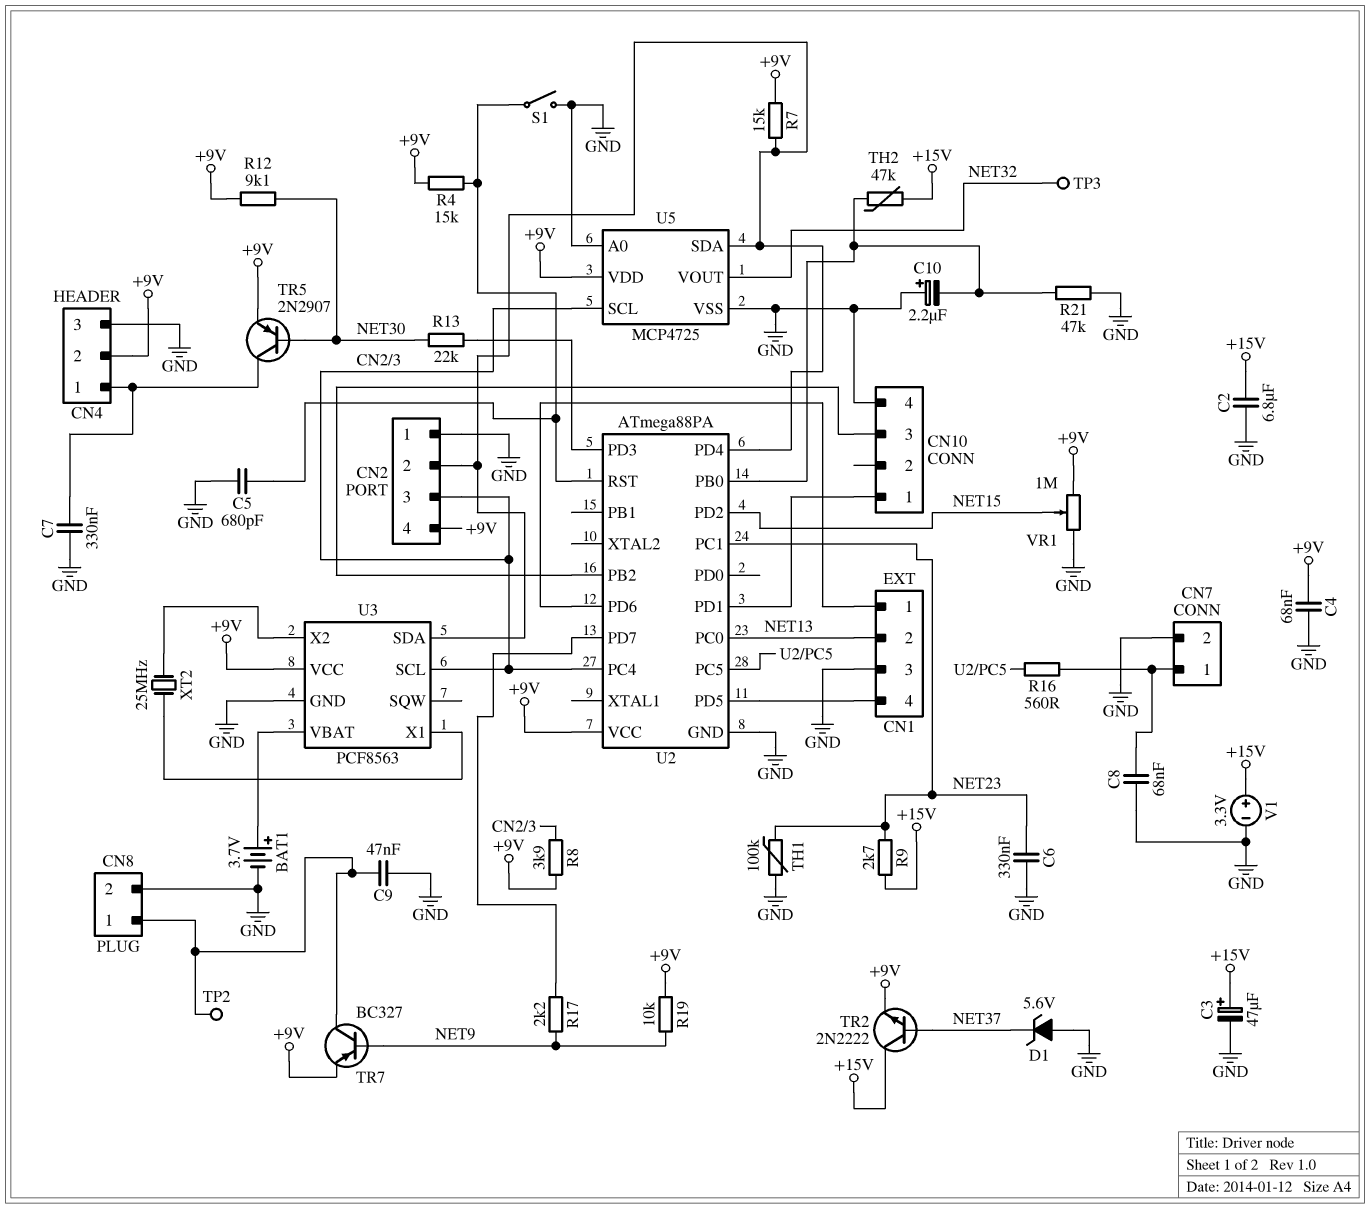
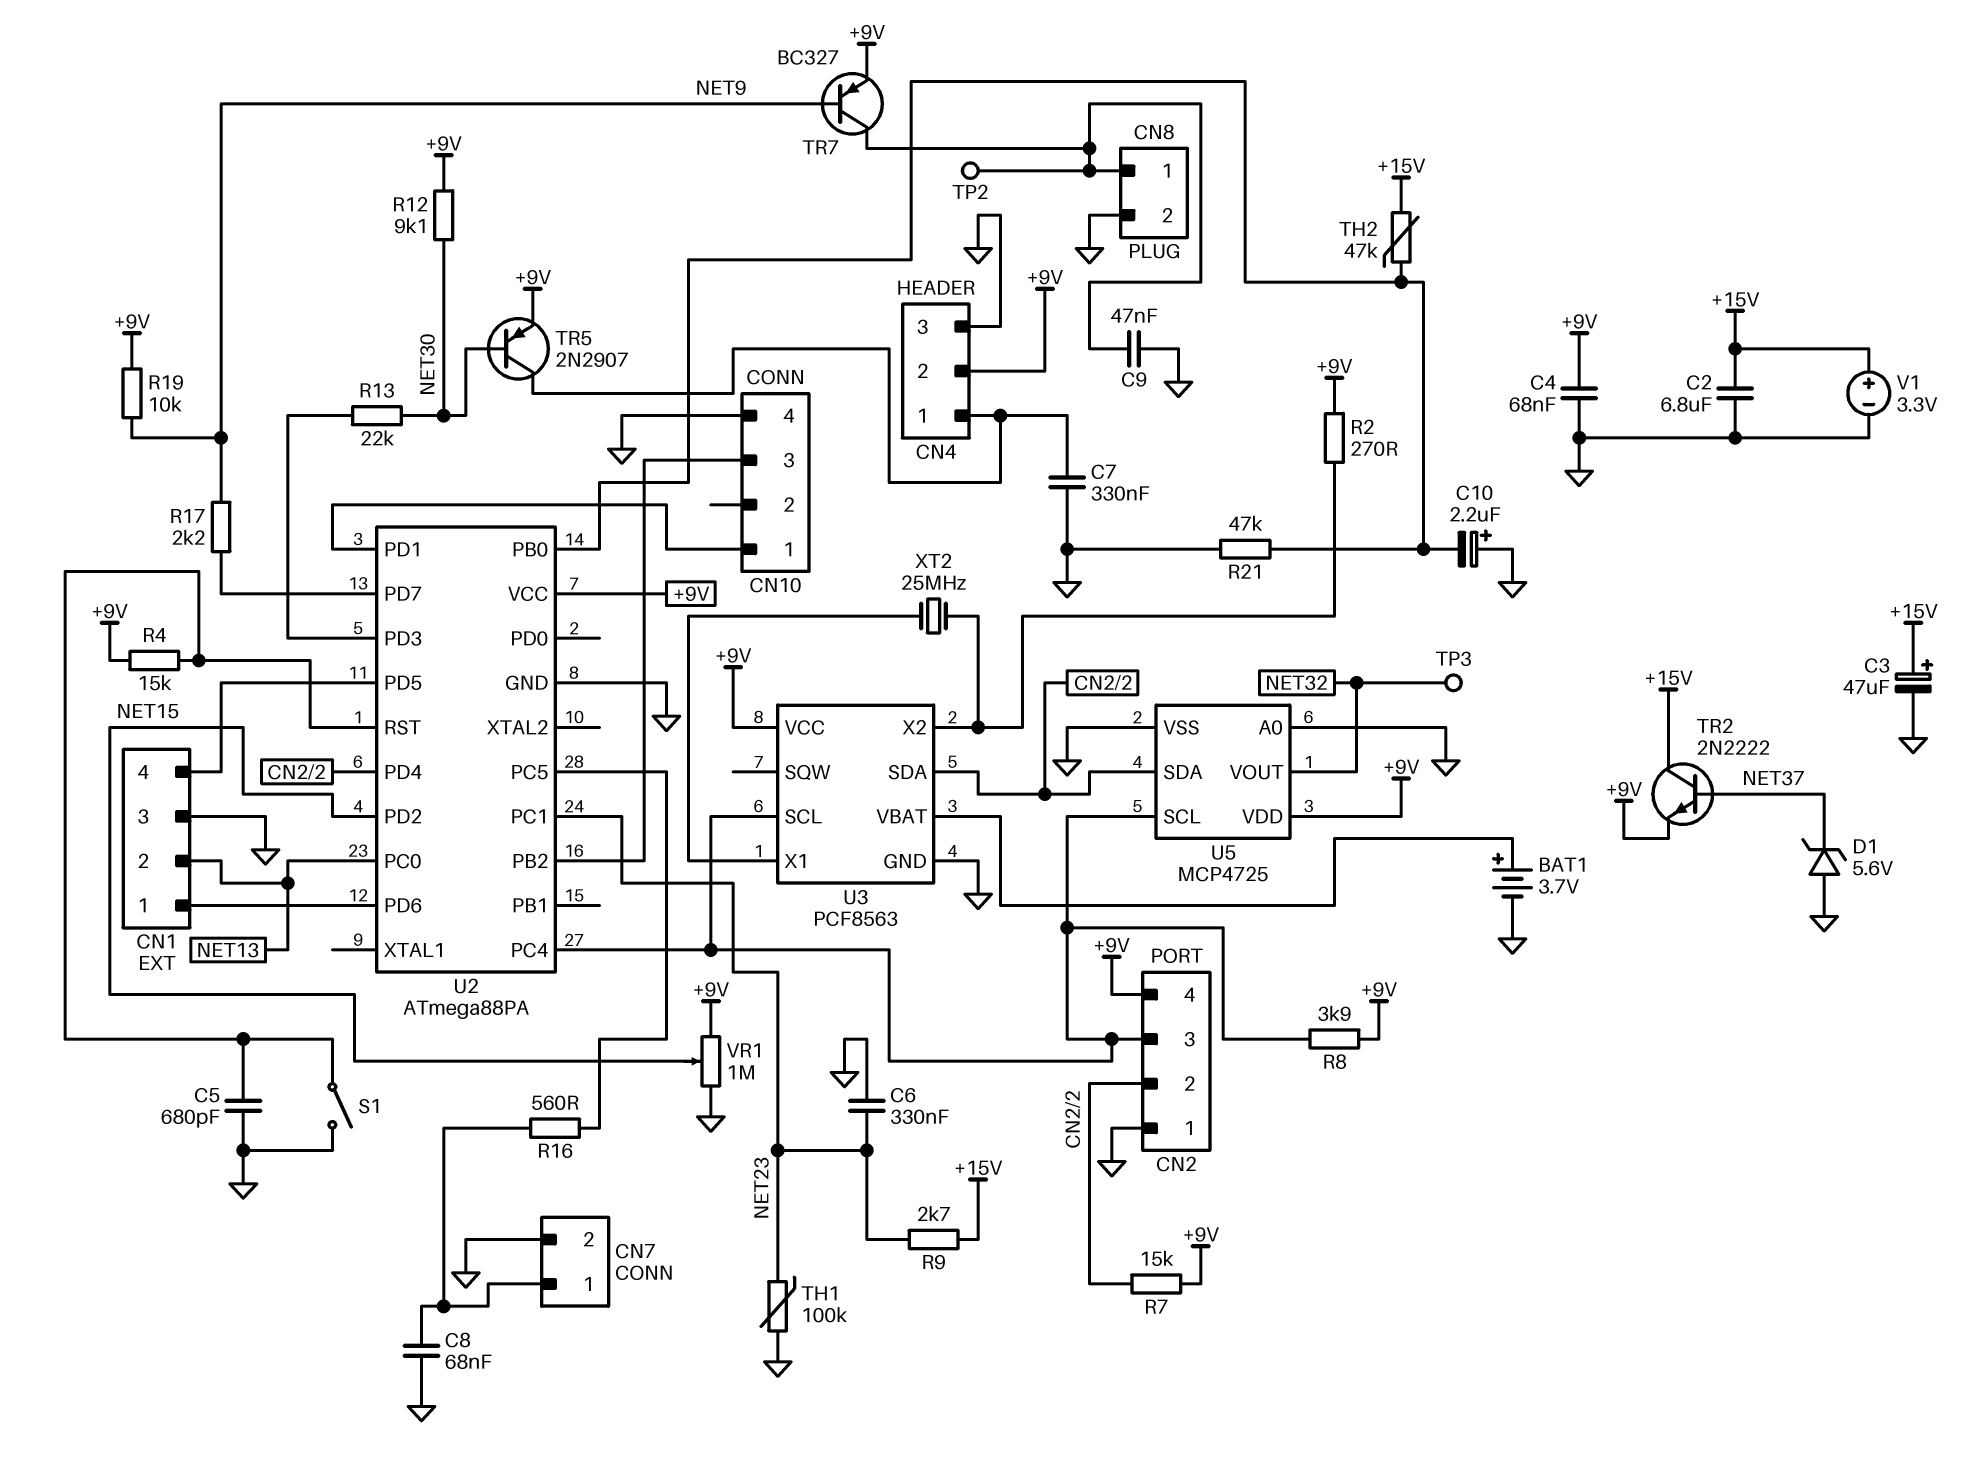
R2: none -> 270 (+9V, U3/X2)

